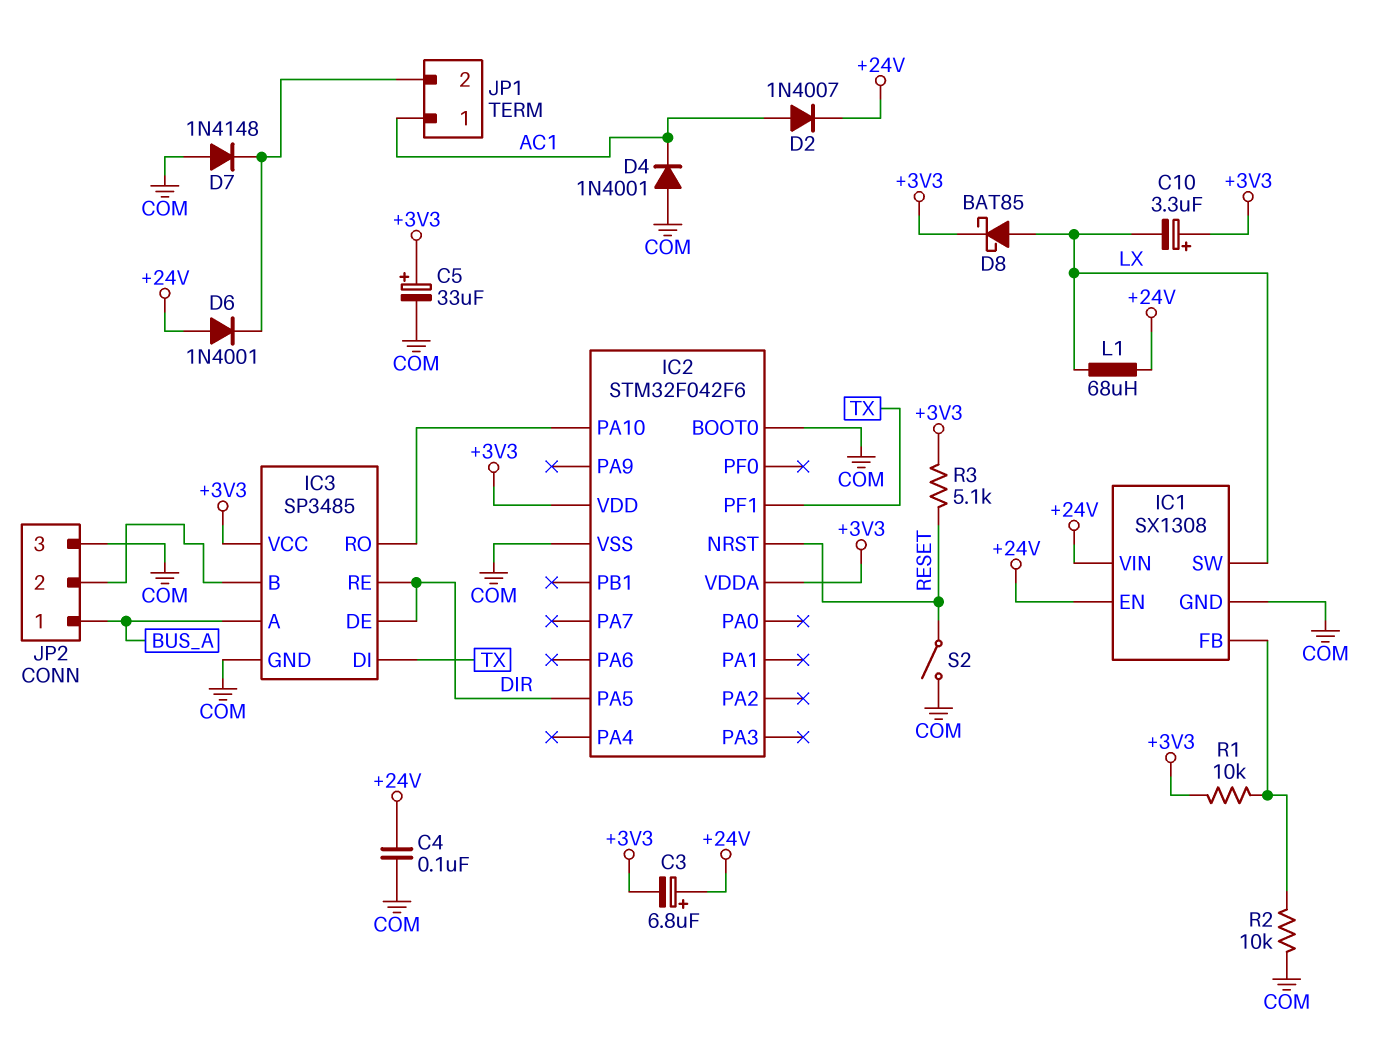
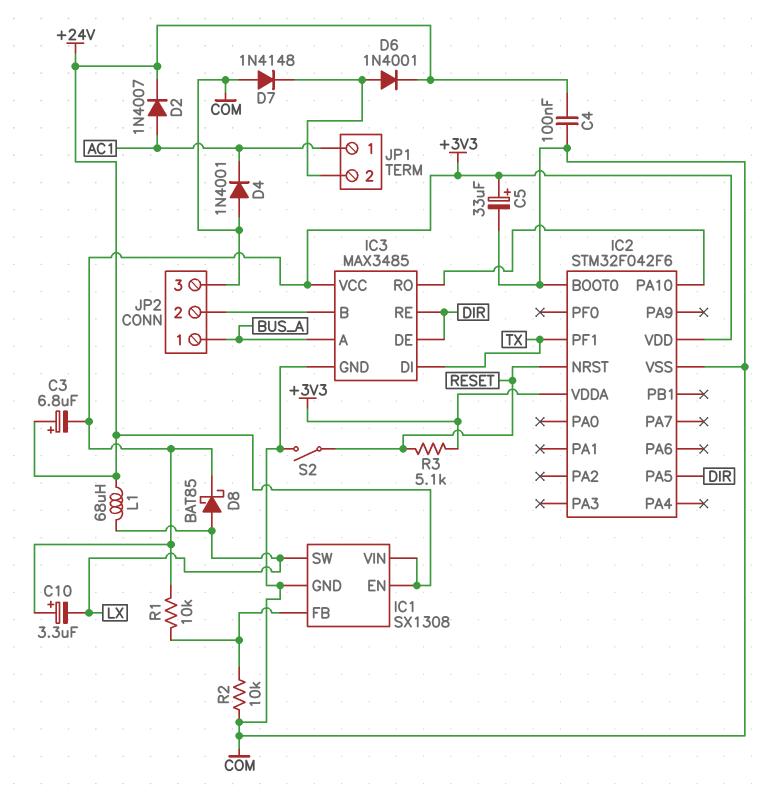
D6: diode 1N4001 (A +24V, K JP1/2) -> diode 1N4001 (A JP1/2, K +24V)
IC3: SP3485 -> MAX3485

